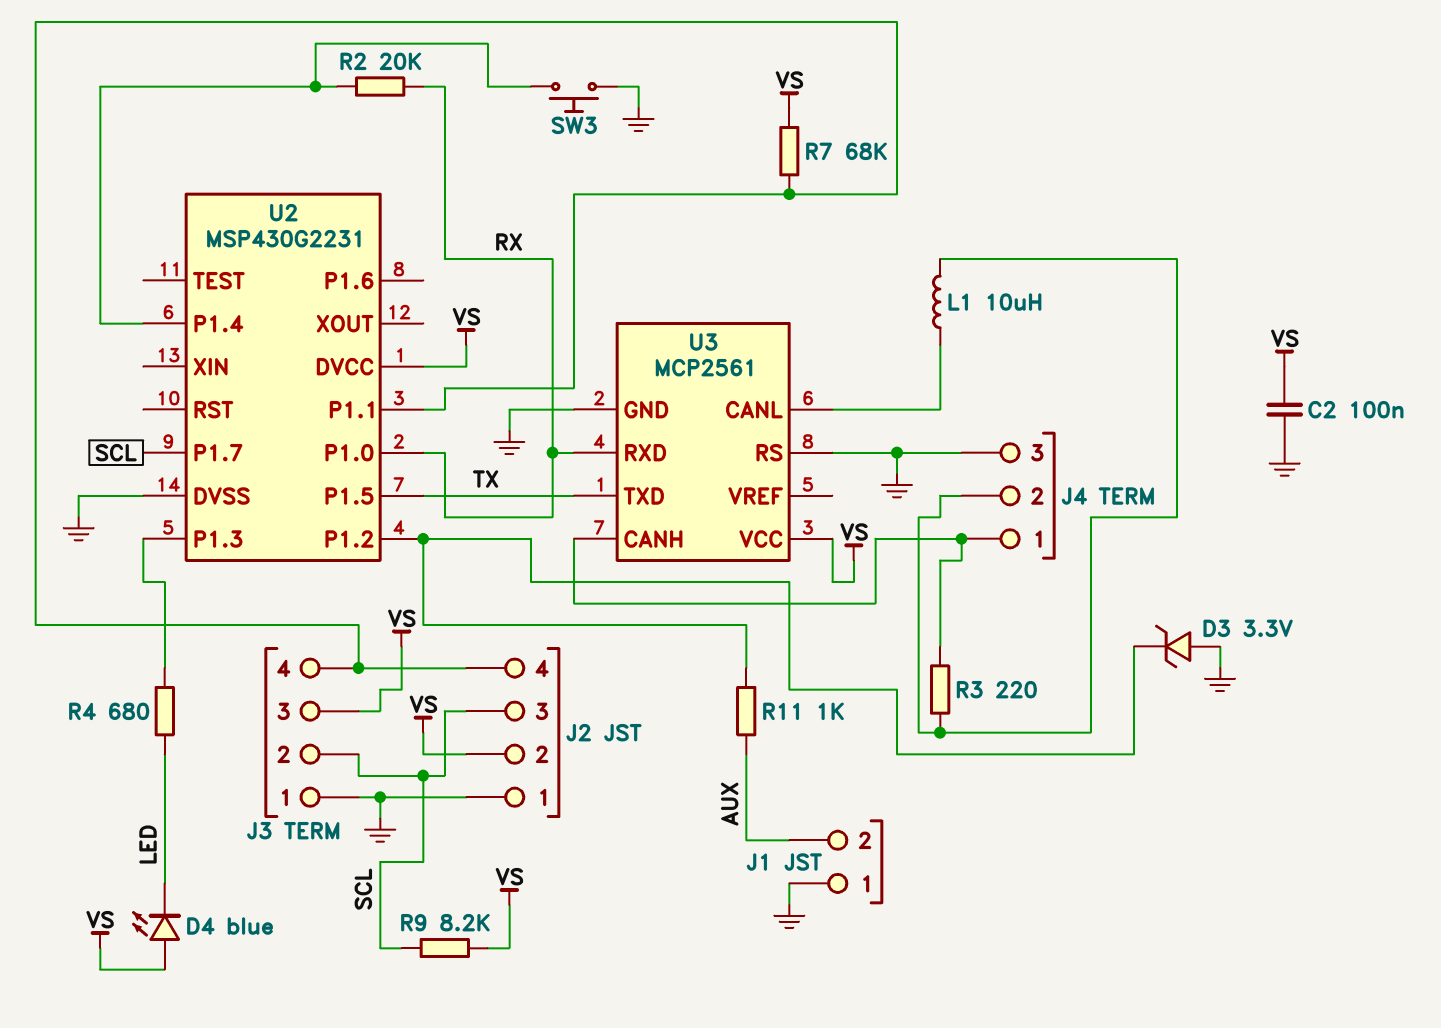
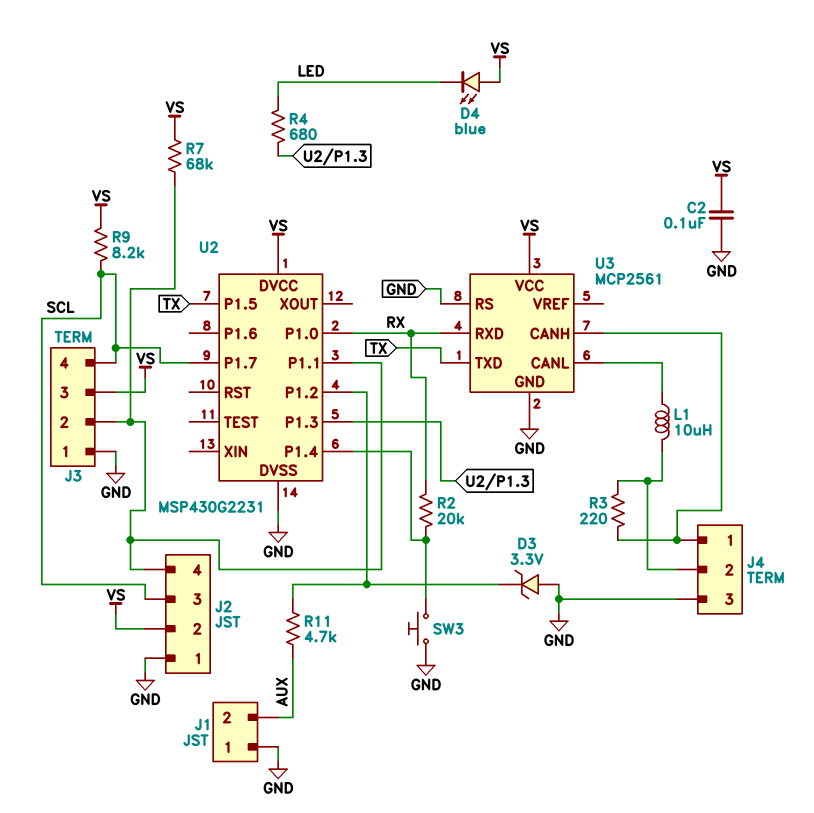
J3 pin 2: SCL -> J2/4
J3 pin 4: J2/4 -> SCL
R11: 1k (AUX, U2/P1.2) -> 4.7k (AUX, U2/P1.2)

